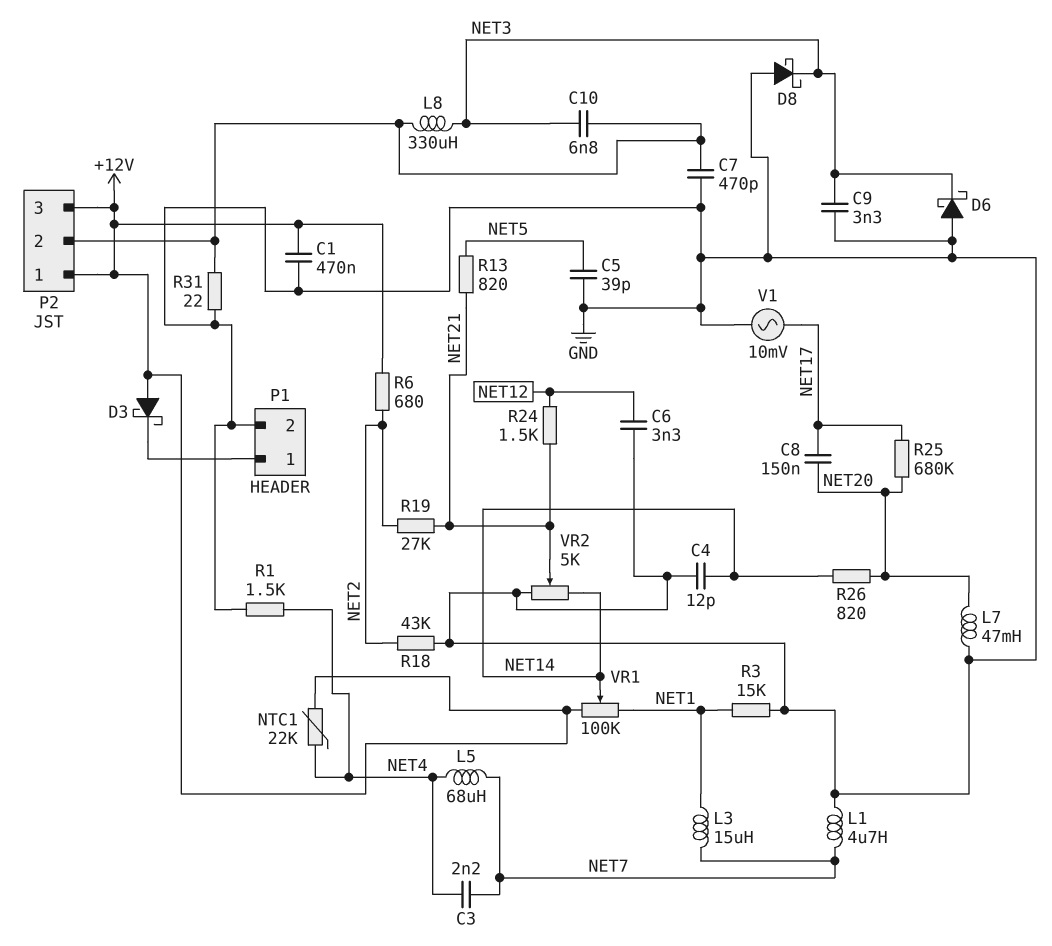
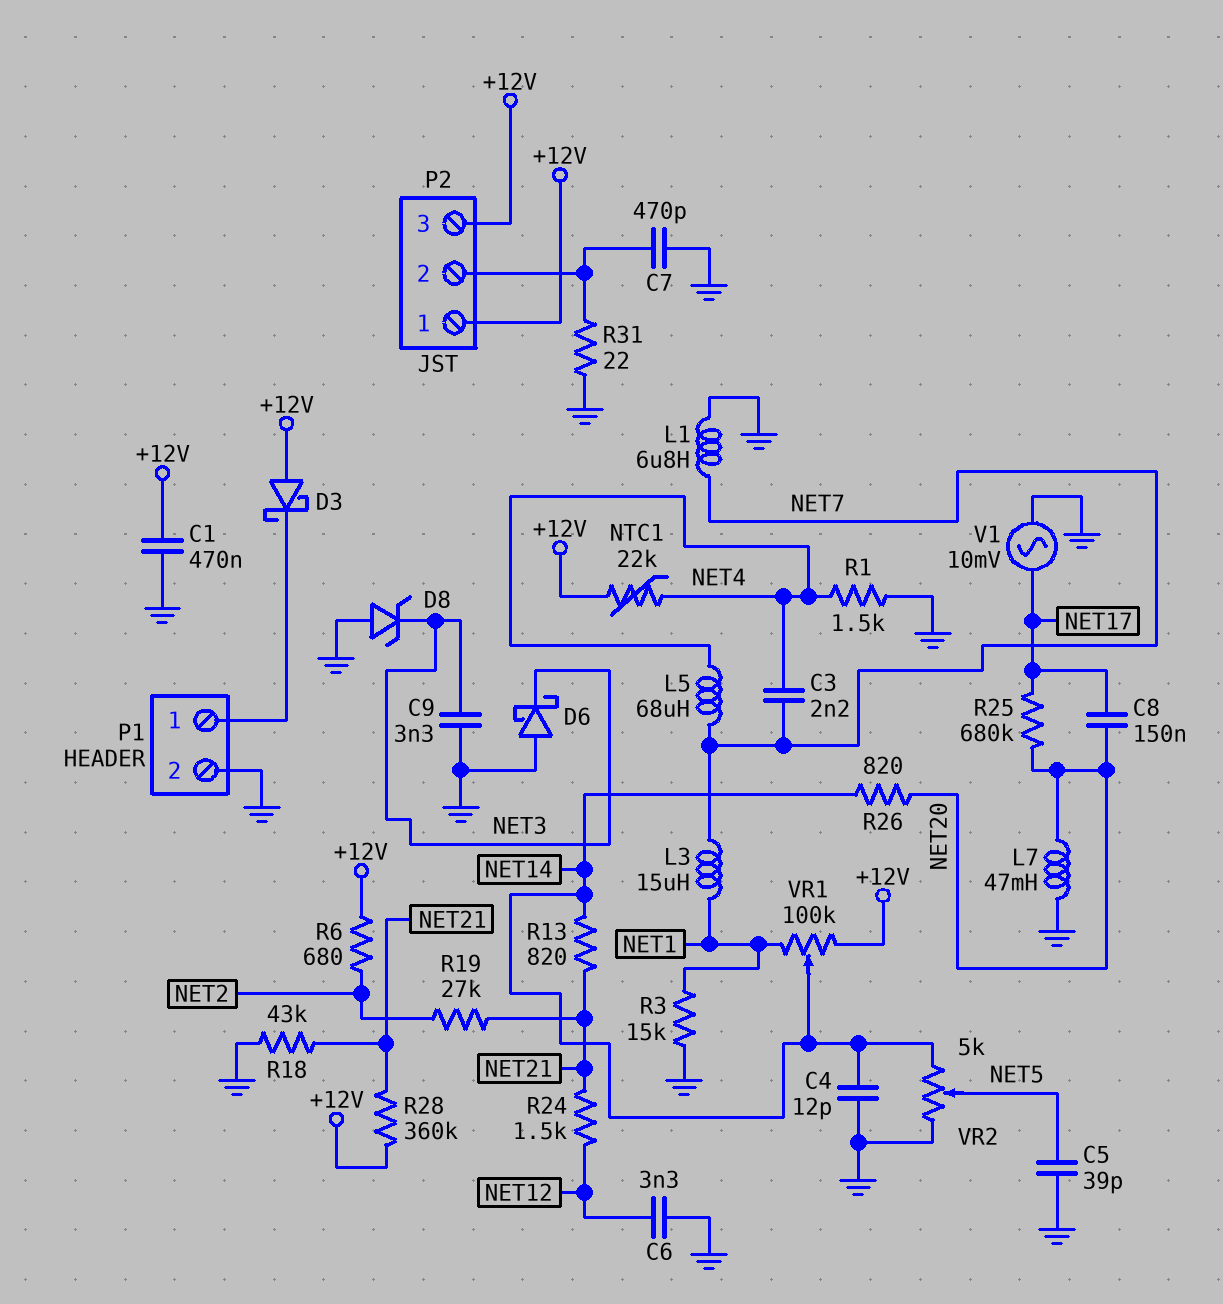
C10: 6.8nF (NET3, P2/2) -> none
D8: schottky (A GND, K NET3) -> zener (A GND, K NET3)
L1: 4.7uH (GND, NET7) -> 6.8uH (GND, NET7)
L8: 330uH (NET3, P2/2) -> none
R13: 820 (NET5, NET21) -> 820 (NET14, NET21)
R18: 43k (GND, NET2) -> 43k (GND, NET21)
R28: none -> 360k (+12V, NET21)
VR2: 5k (GND, NET14, wiper NET21) -> 5k (GND, NET14, wiper NET5)

